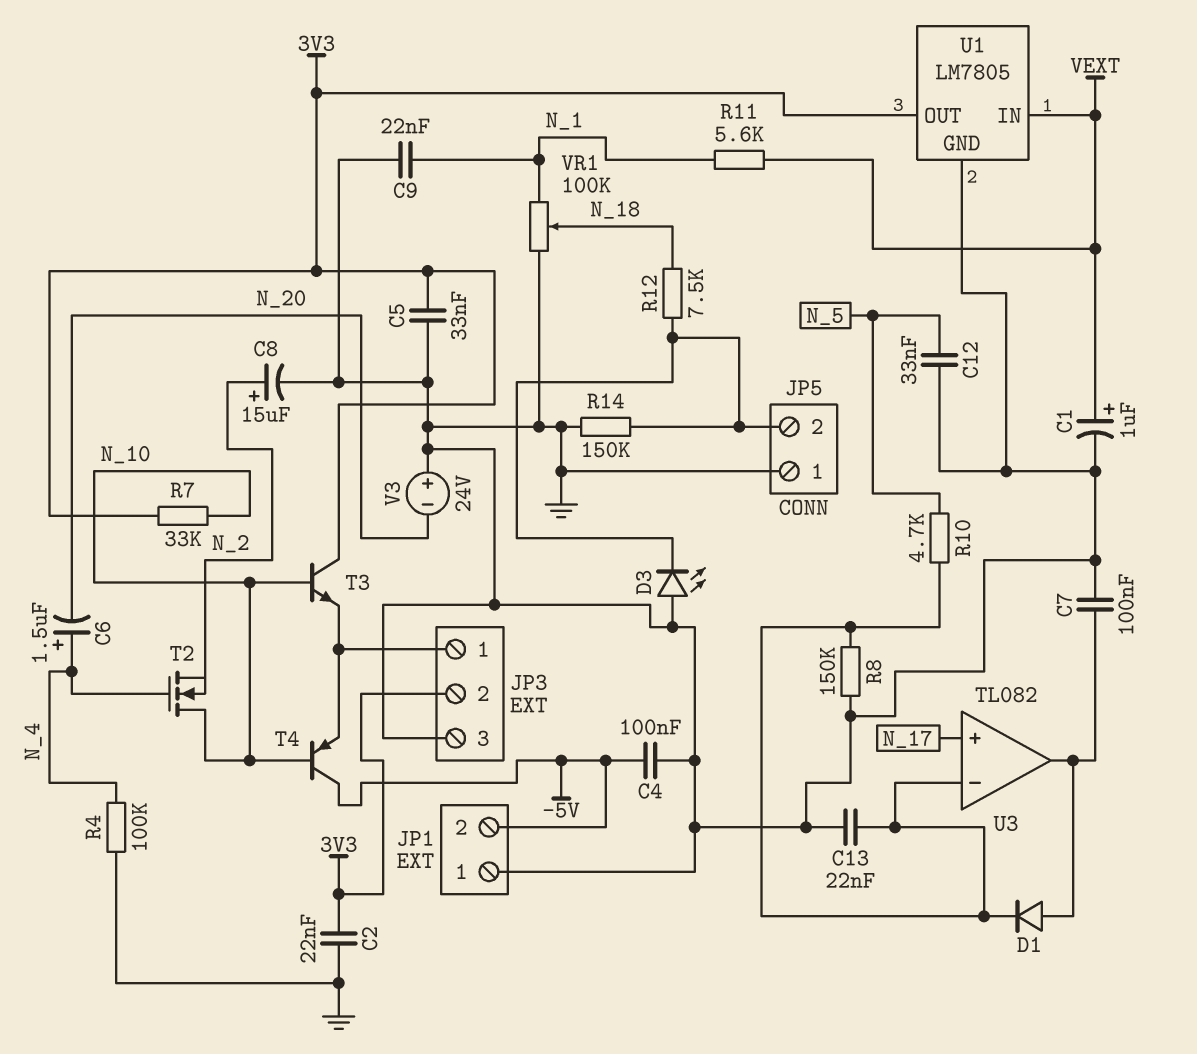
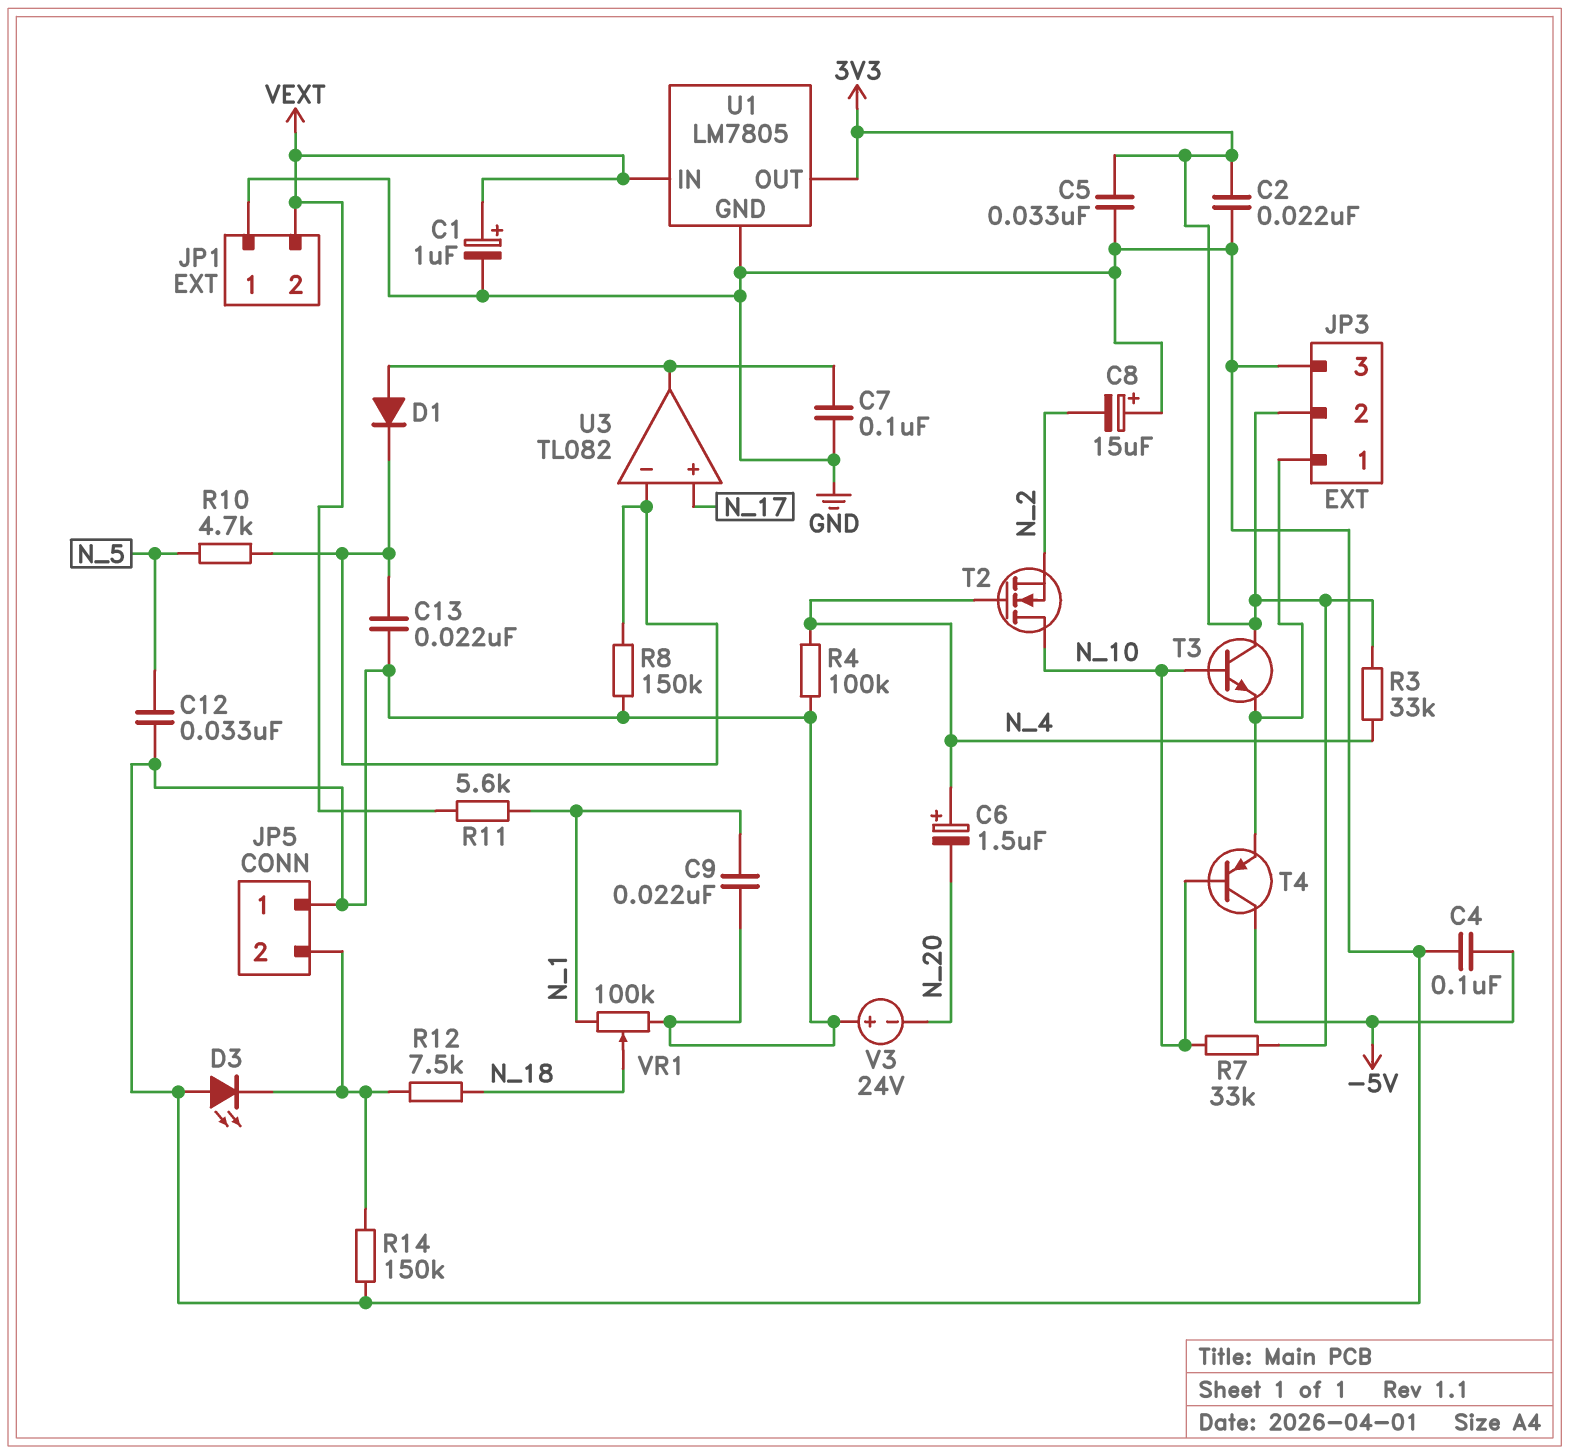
C8: 15uF (plus N_2, minus GND) -> 15uF (plus GND, minus N_2)
JP1 pin 2: -5V -> VEXT
R3: none -> 33k (3V3, N_4)

